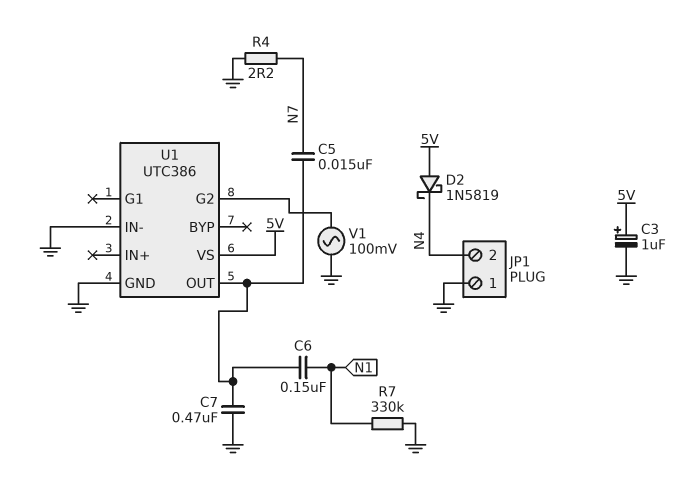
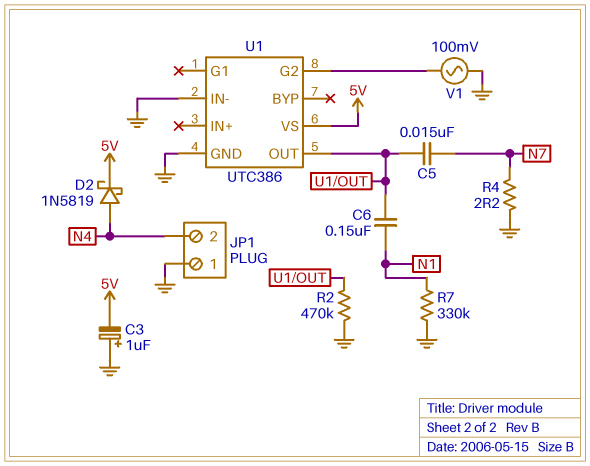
C3: 1uF (plus 5V, minus GND) -> 1uF (plus GND, minus 5V)
C7: 470nF (GND, U1/OUT) -> none
D2: schottky 1N5819 (A 5V, K N4) -> schottky 1N5819 (A N4, K 5V)
R2: none -> 470k (GND, U1/OUT)

